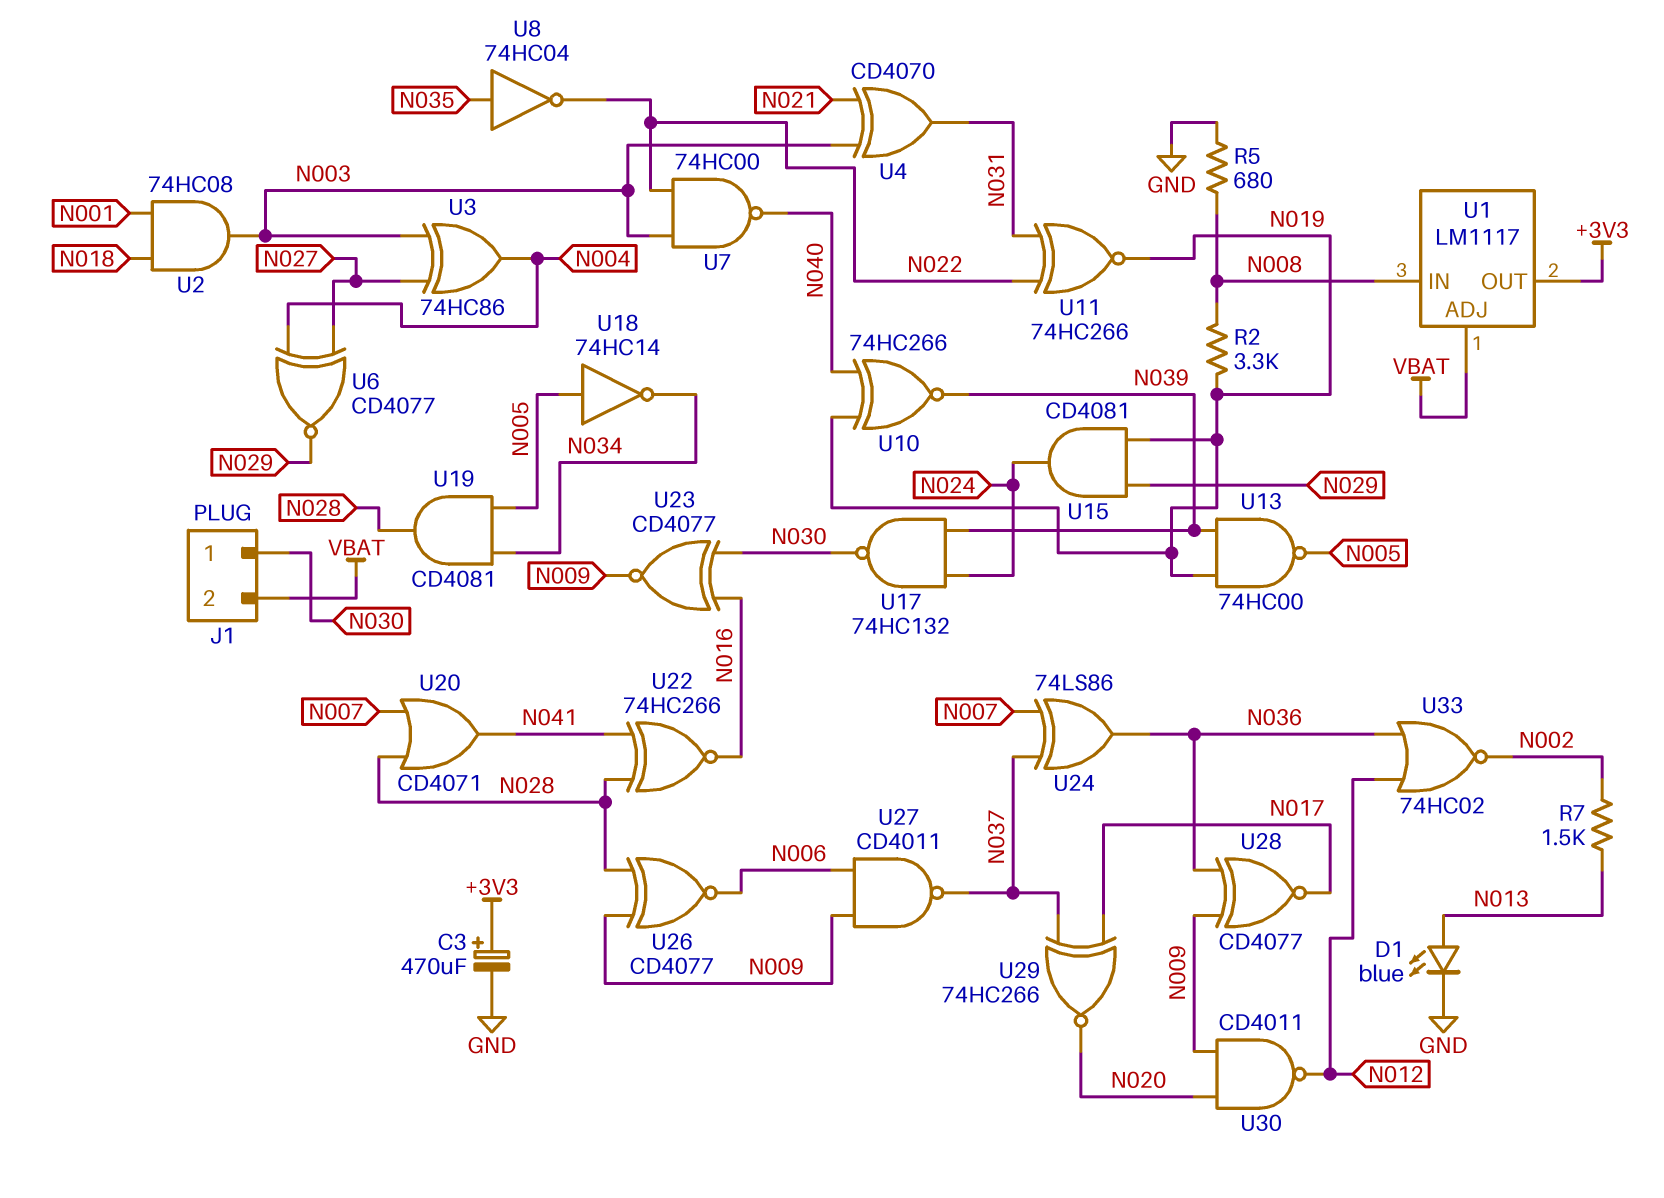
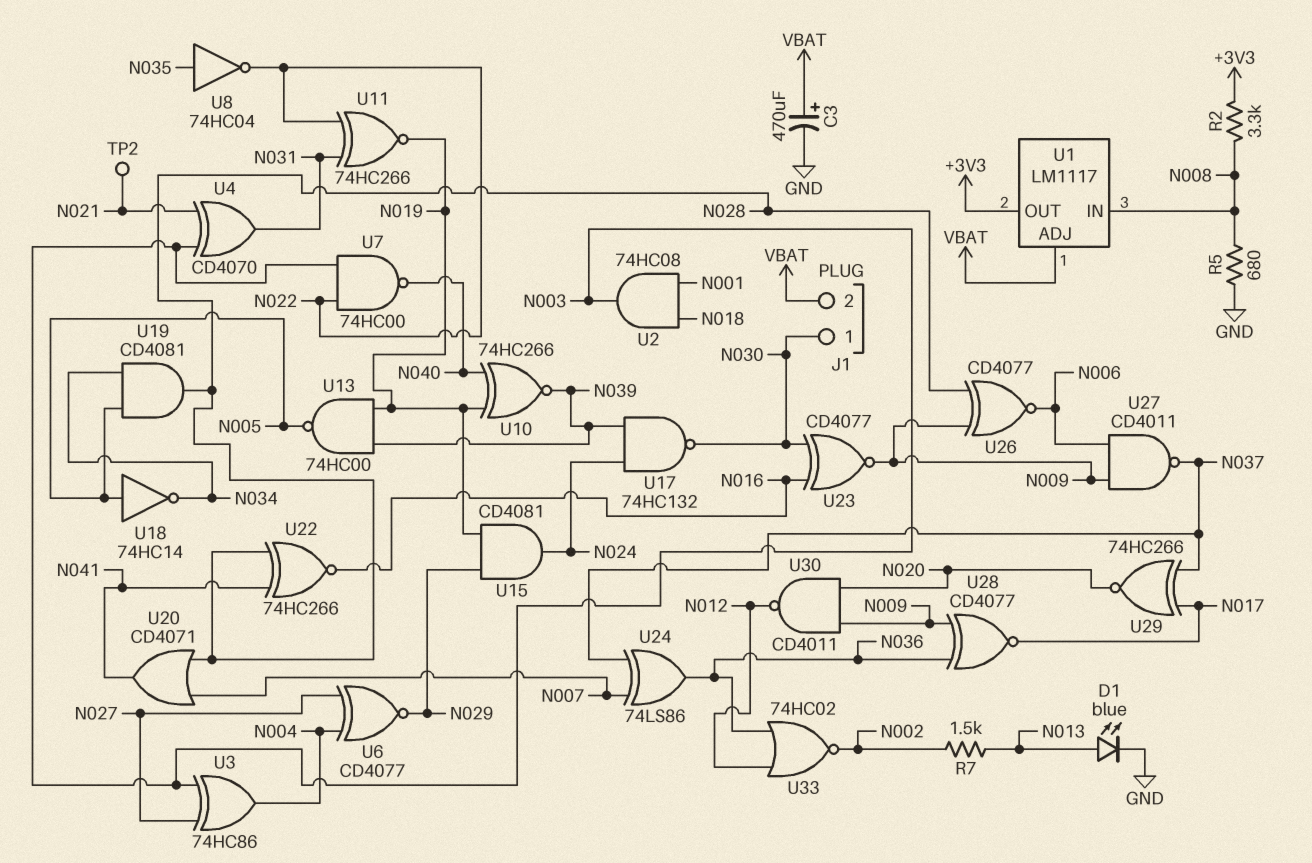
C3: 470uF (plus +3V3, minus GND) -> 470uF (plus VBAT, minus GND)
R2: 3.3k (N008, N019) -> 3.3k (+3V3, N008)
TP2: none -> test point (N021)

